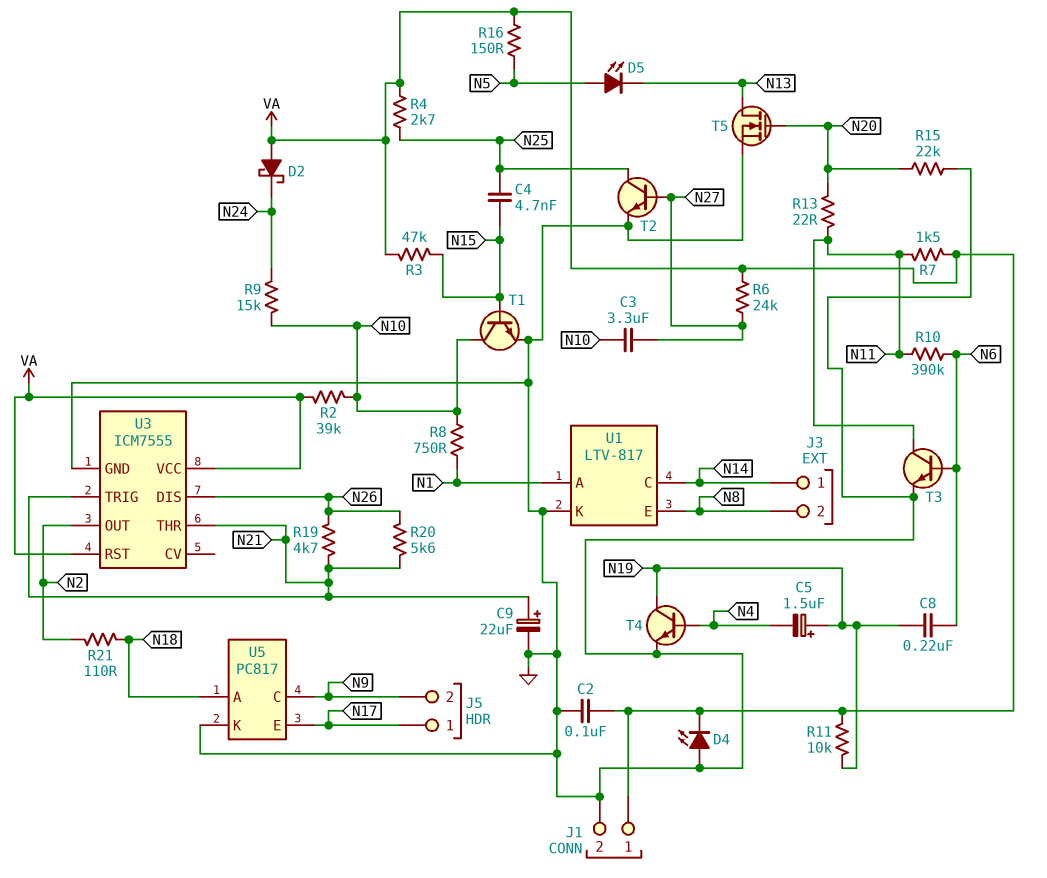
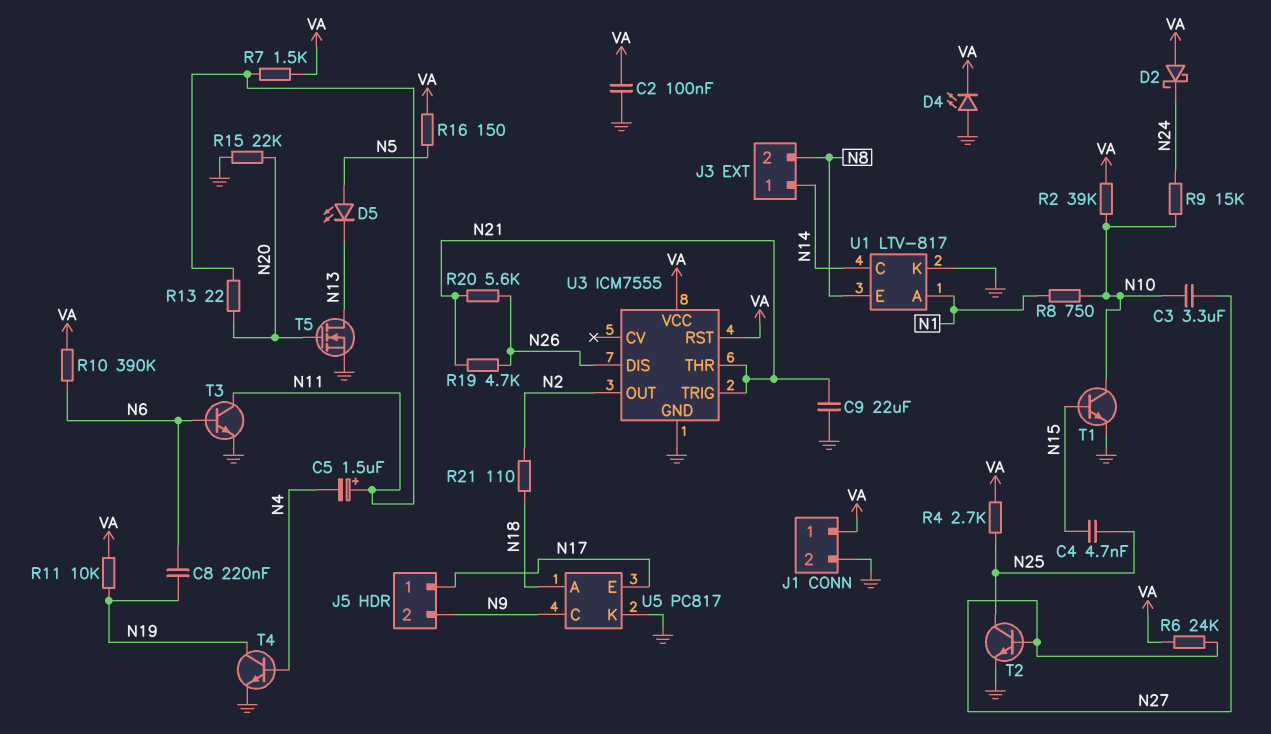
C5: 1.5uF (plus N19, minus N4) -> 1.5uF (plus N11, minus N4)
C9: 22uF (plus N21, minus GND) -> 22uF (GND, N21)
R3: 47k (N15, VA) -> none
R10: 390k (N6, N11) -> 390k (N6, VA)

